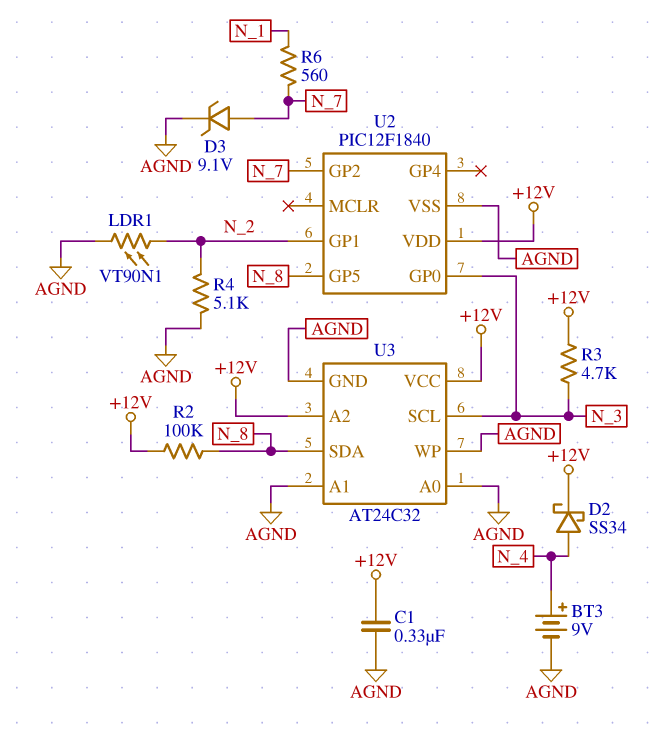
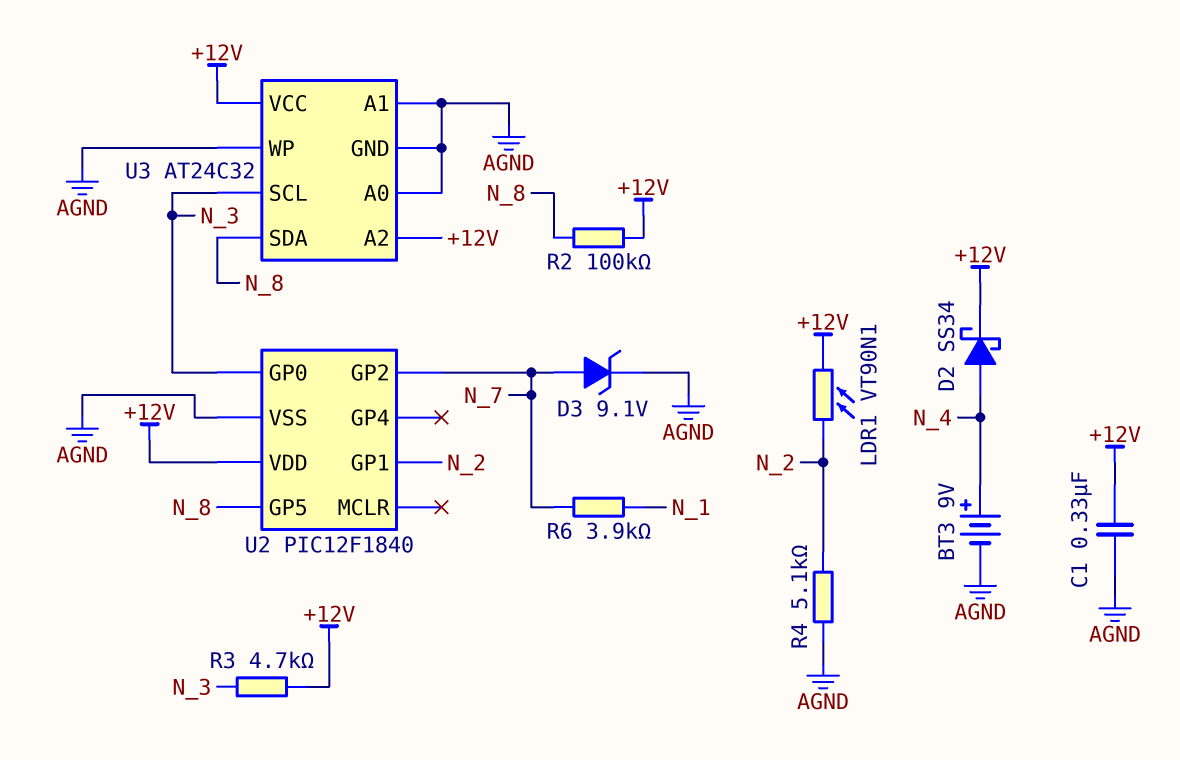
LDR1: VT90N1 (AGND, N_2) -> VT90N1 (+12V, N_2)
R6: 560 (N_1, N_7) -> 3.9k (N_1, N_7)

